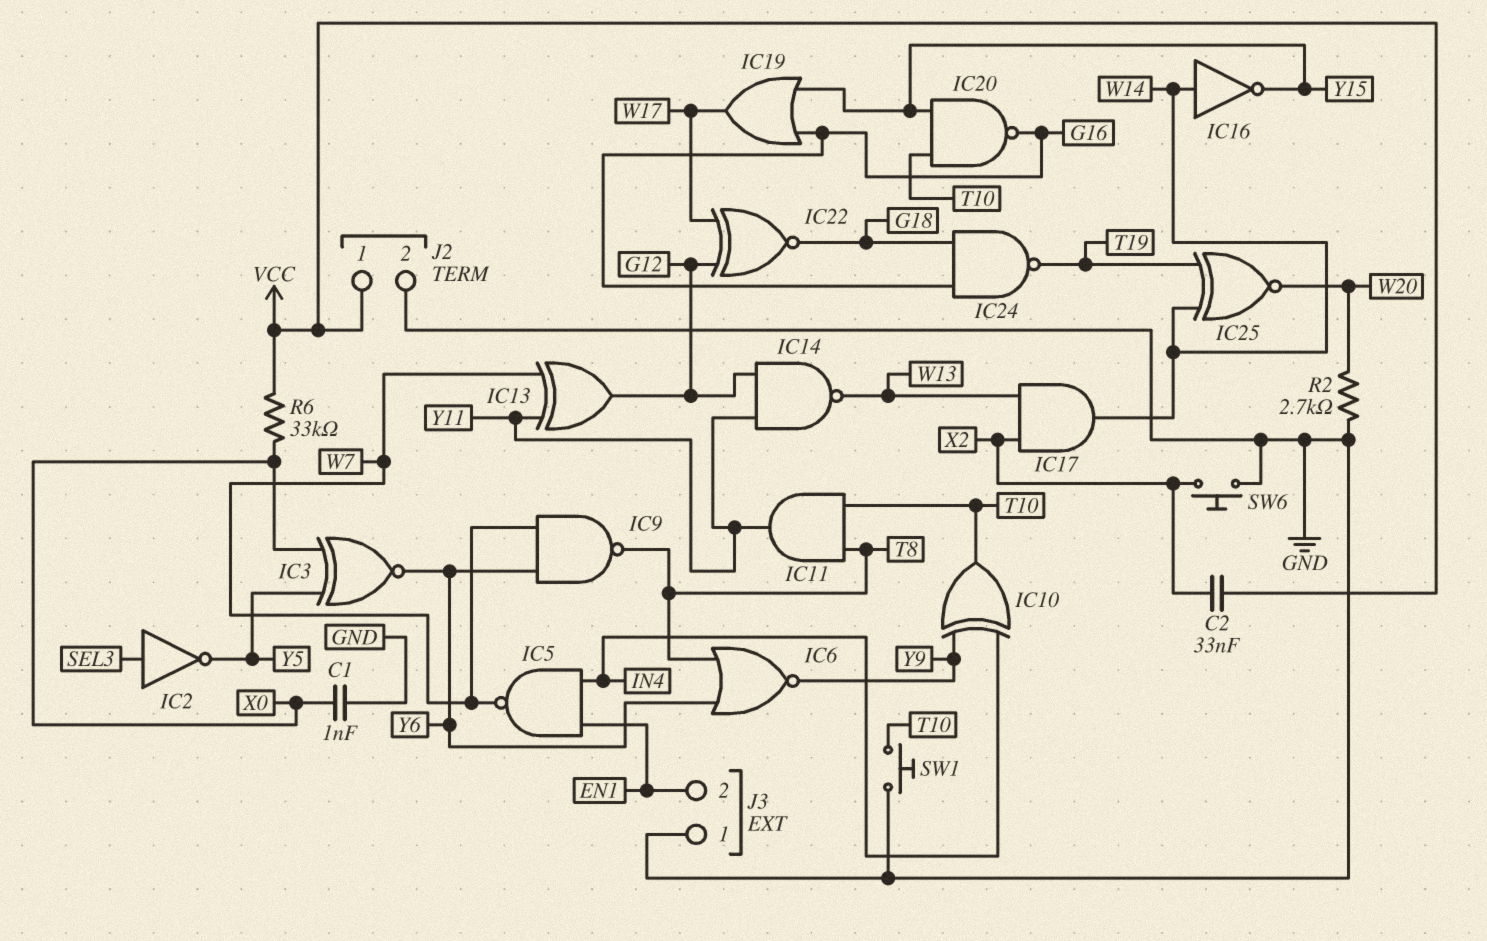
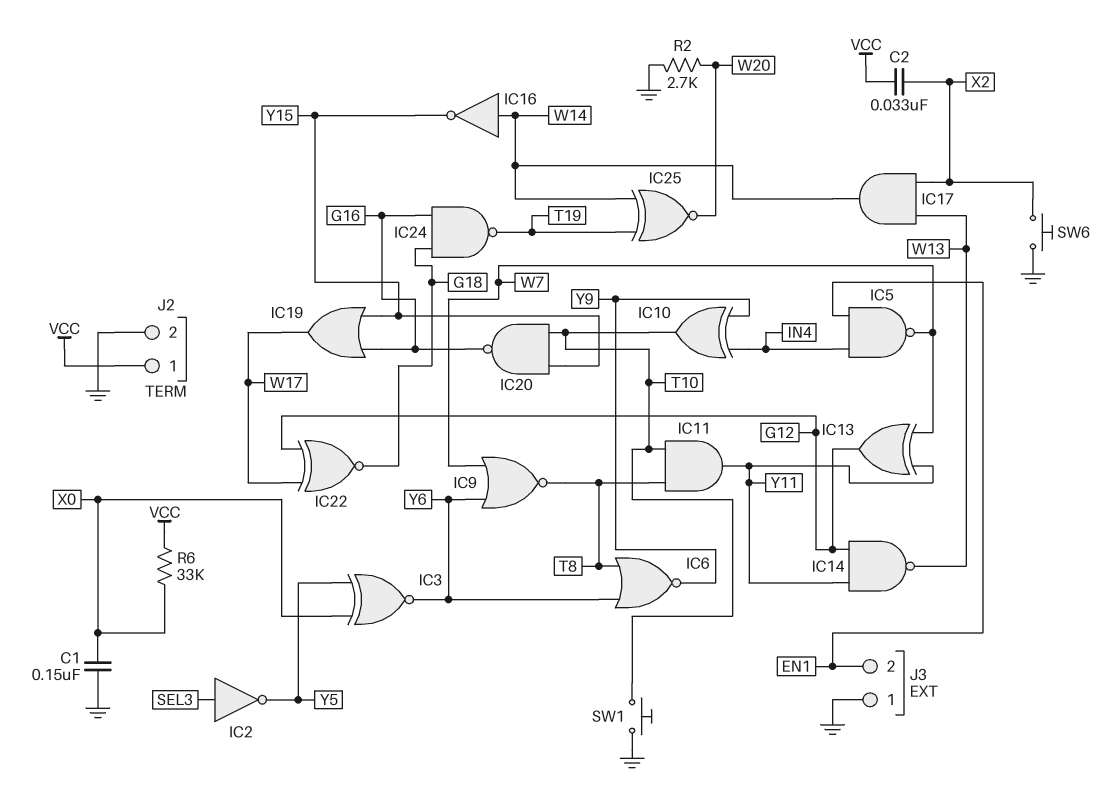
C1: 1nF (GND, X0) -> 150nF (GND, X0)
IC9: NAND (in W7, in Y6, out T8) -> NOR (in W7, in Y6, out T8)

